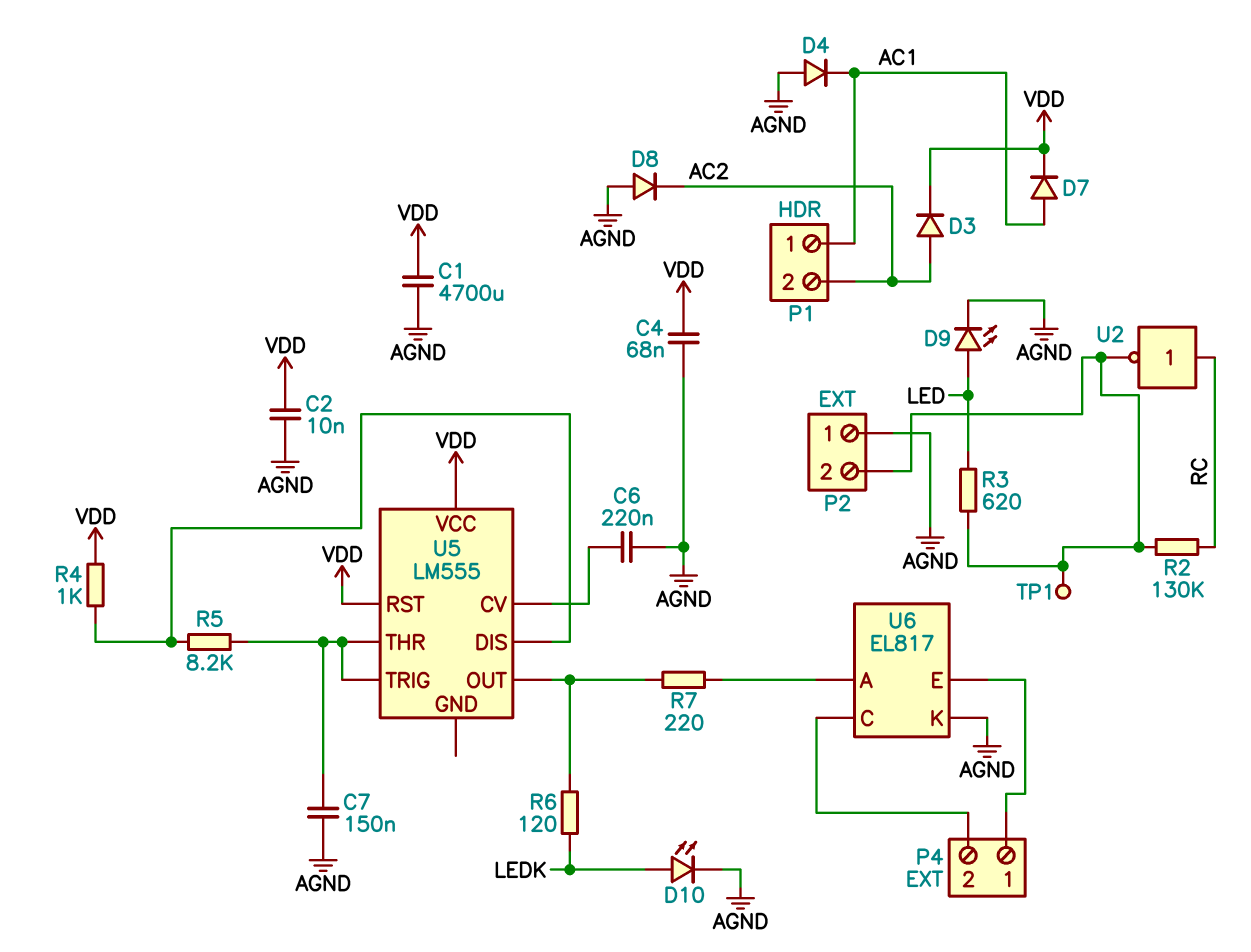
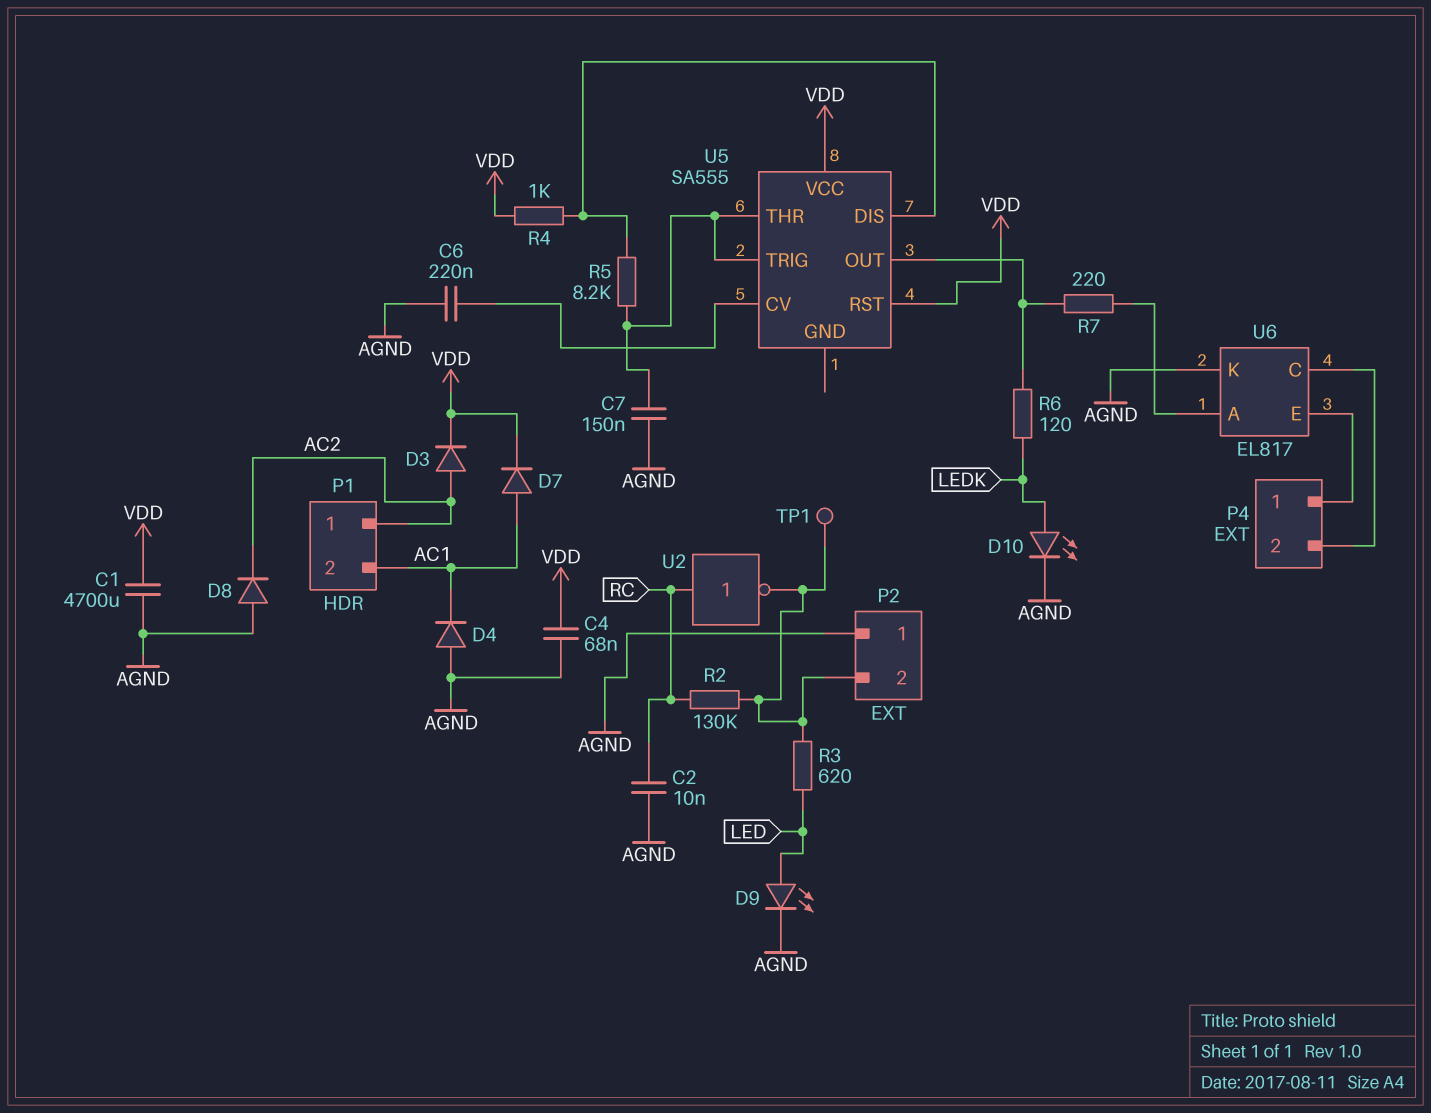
C2: 10nF (AGND, VDD) -> 10nF (AGND, RC)
P1 pin 1: AC1 -> AC2
P1 pin 2: AC2 -> AC1
U5: LM555 -> SA555

